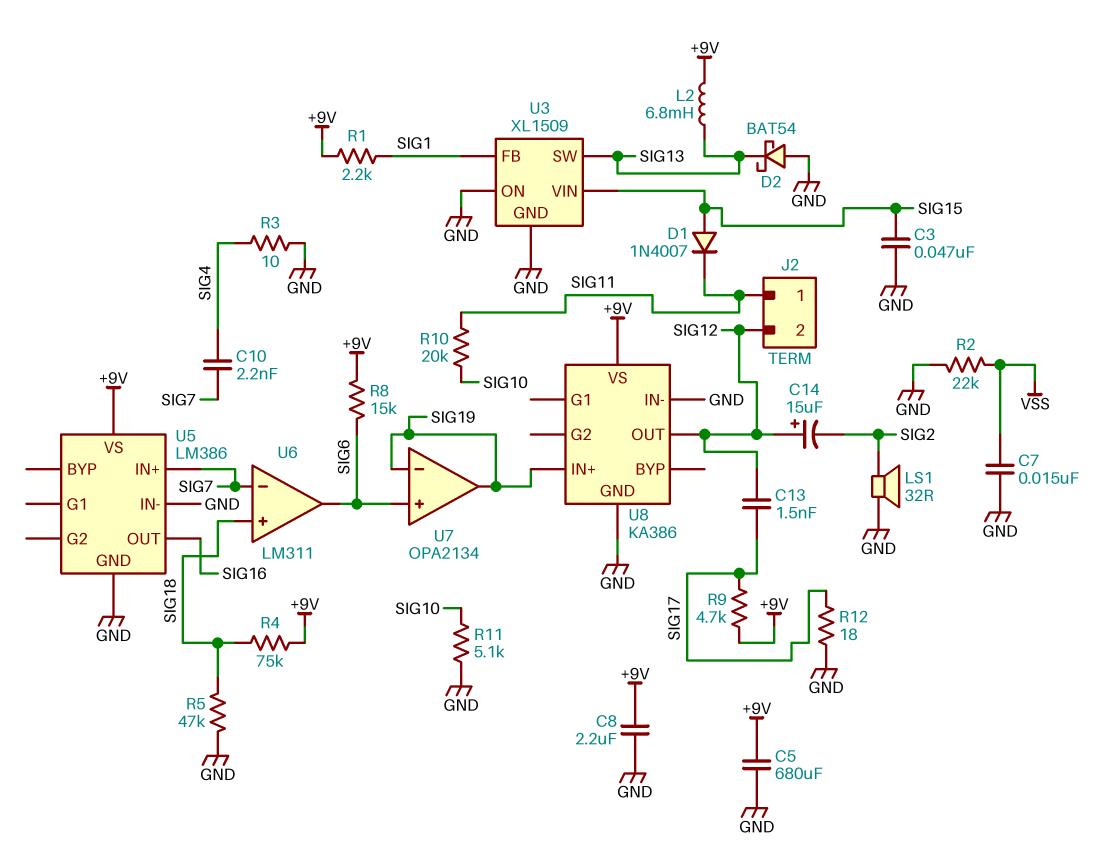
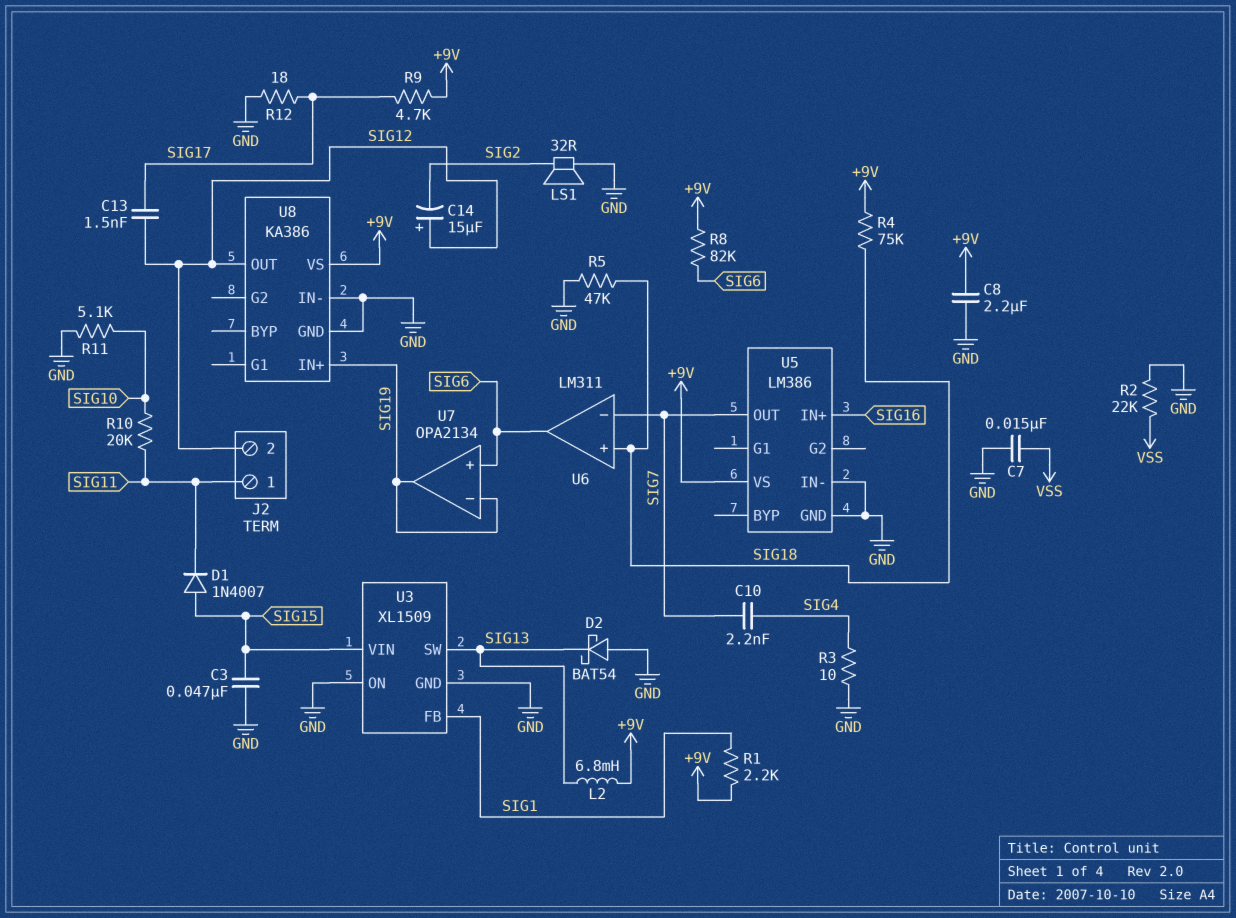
C5: 680uF (+9V, GND) -> none
R8: 15k (+9V, SIG6) -> 82k (+9V, SIG6)
U5 pin IN+: SIG7 -> SIG16
U5 pin OUT: SIG16 -> SIG7

